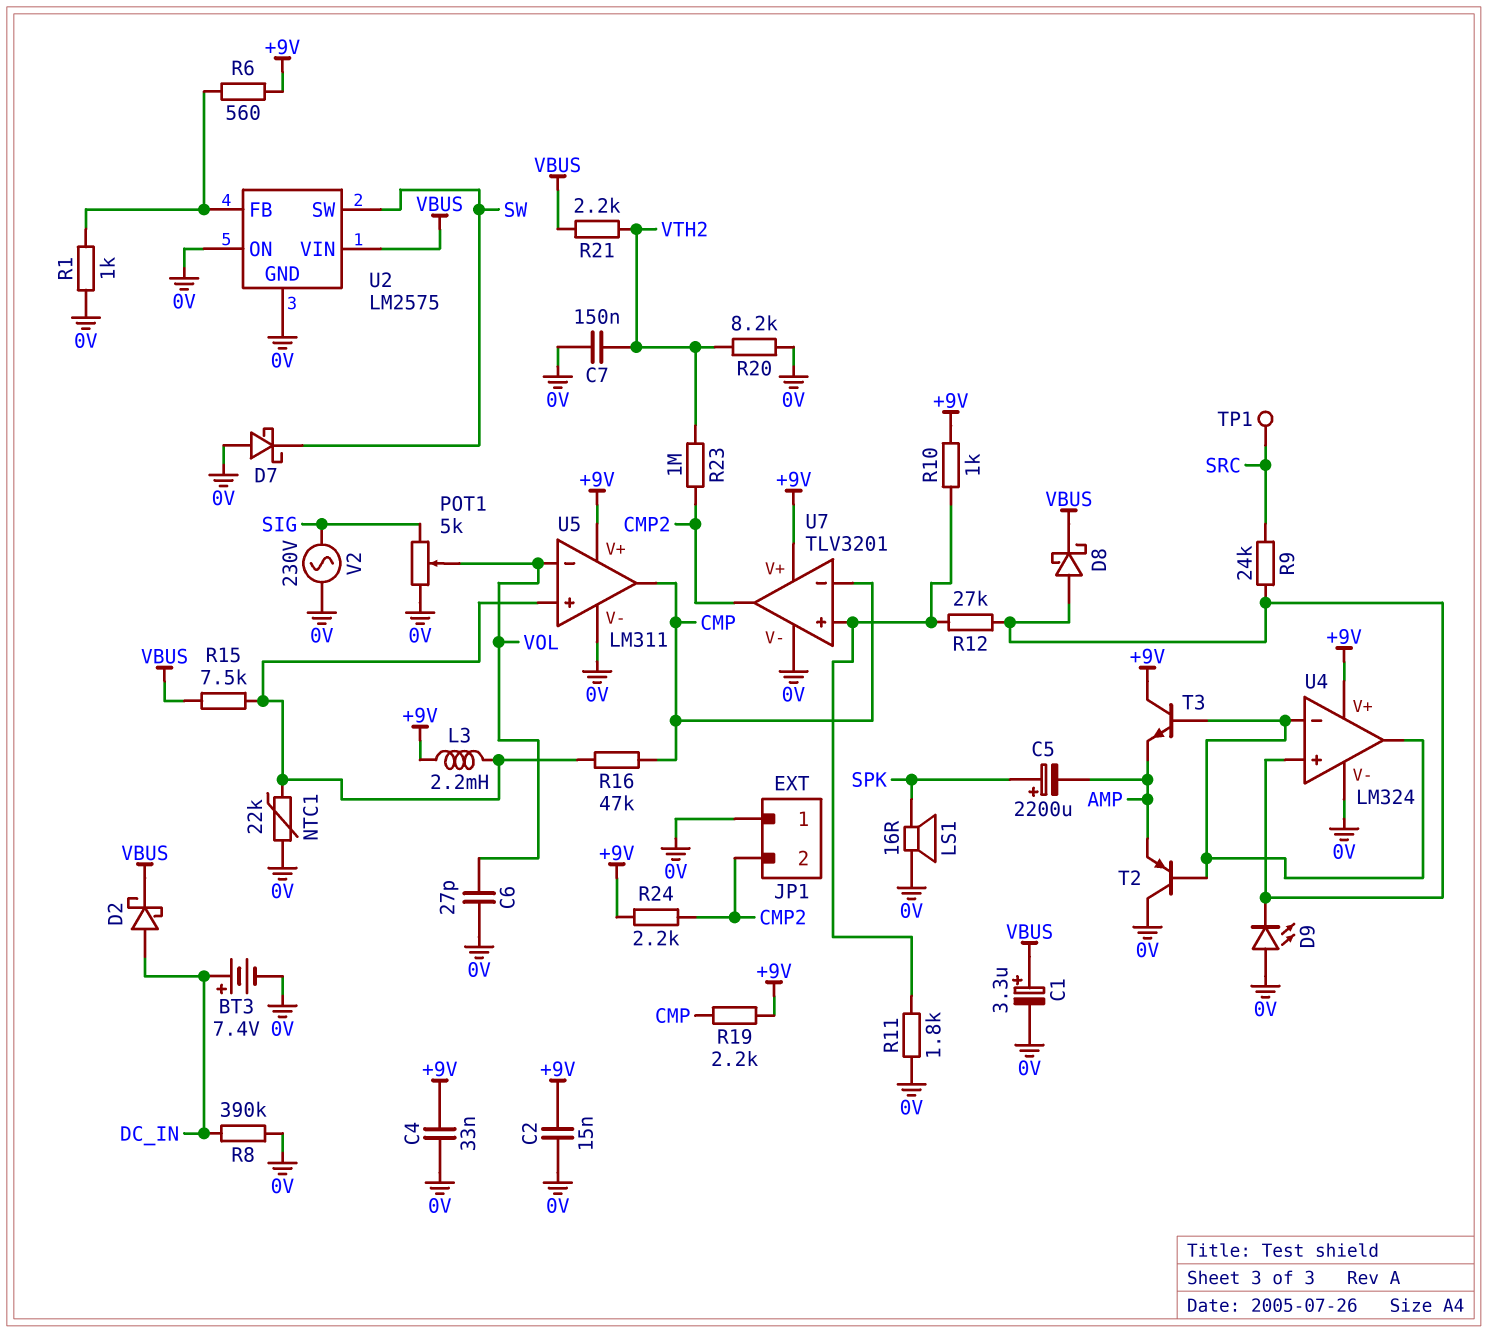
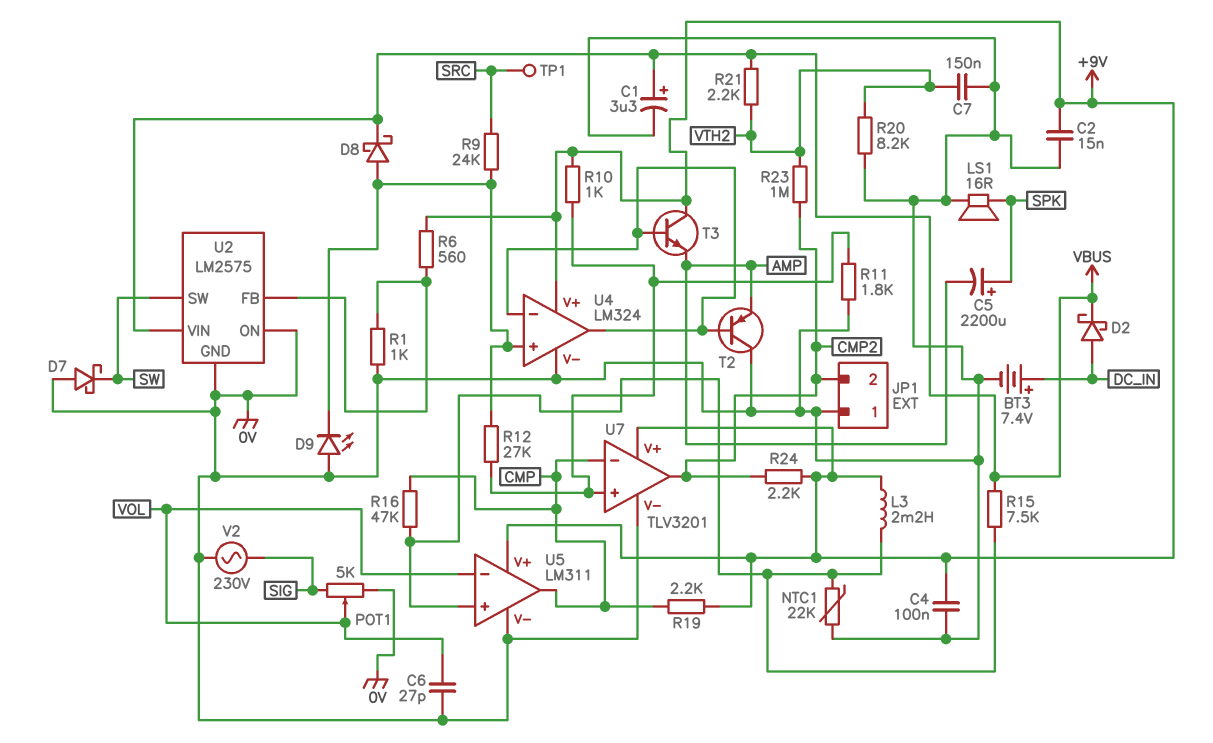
C4: 33nF (+9V, 0V) -> 100nF (+9V, 0V)
R8: 390k (0V, DC_IN) -> none

